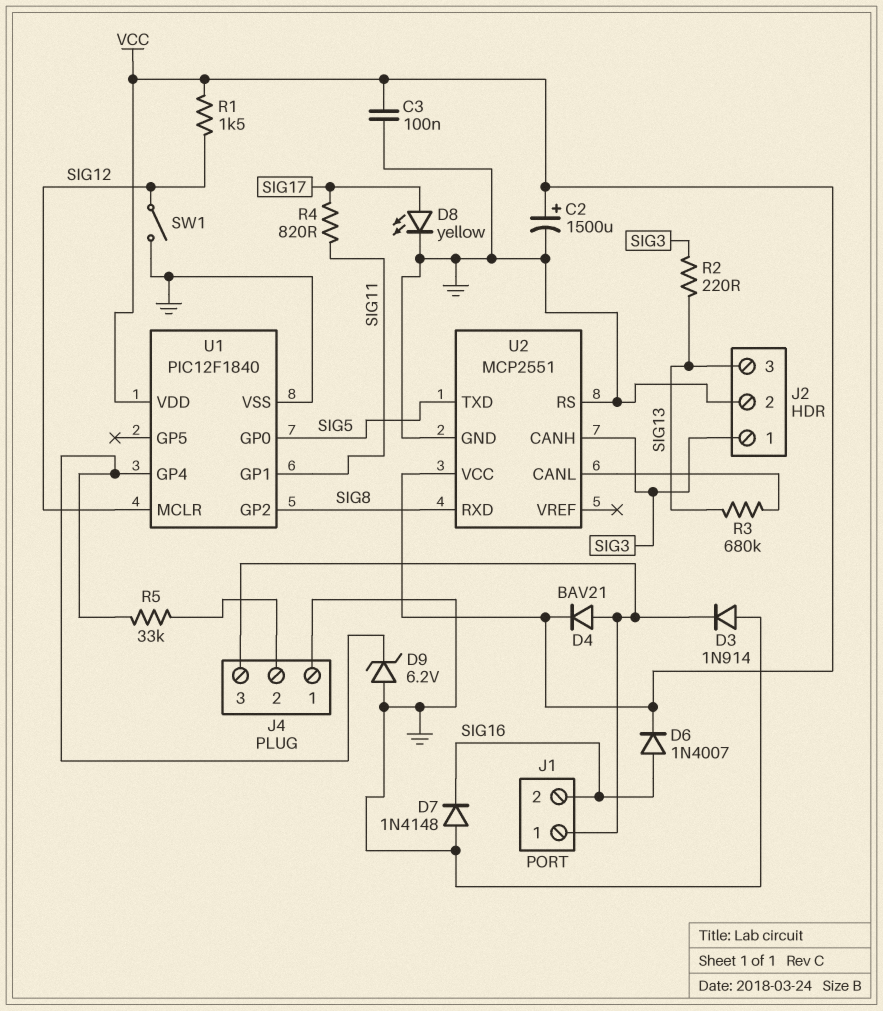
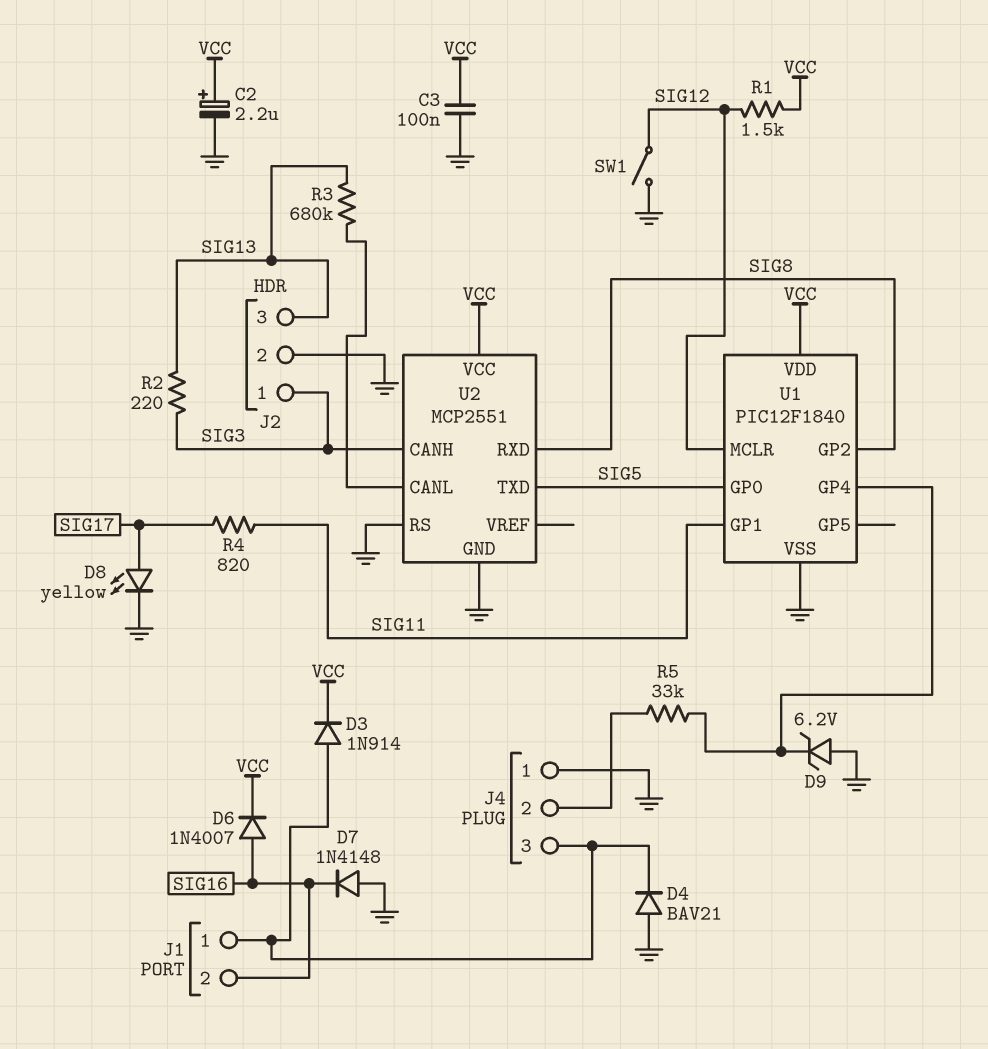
C2: 1500uF (plus VCC, minus GND) -> 2.2uF (plus VCC, minus GND)
D3: diode 1N914 (A GND, K J1/1) -> diode 1N914 (A J1/1, K VCC)
D4: diode BAV21 (A J1/1, K VCC) -> diode BAV21 (A GND, K J1/1)

